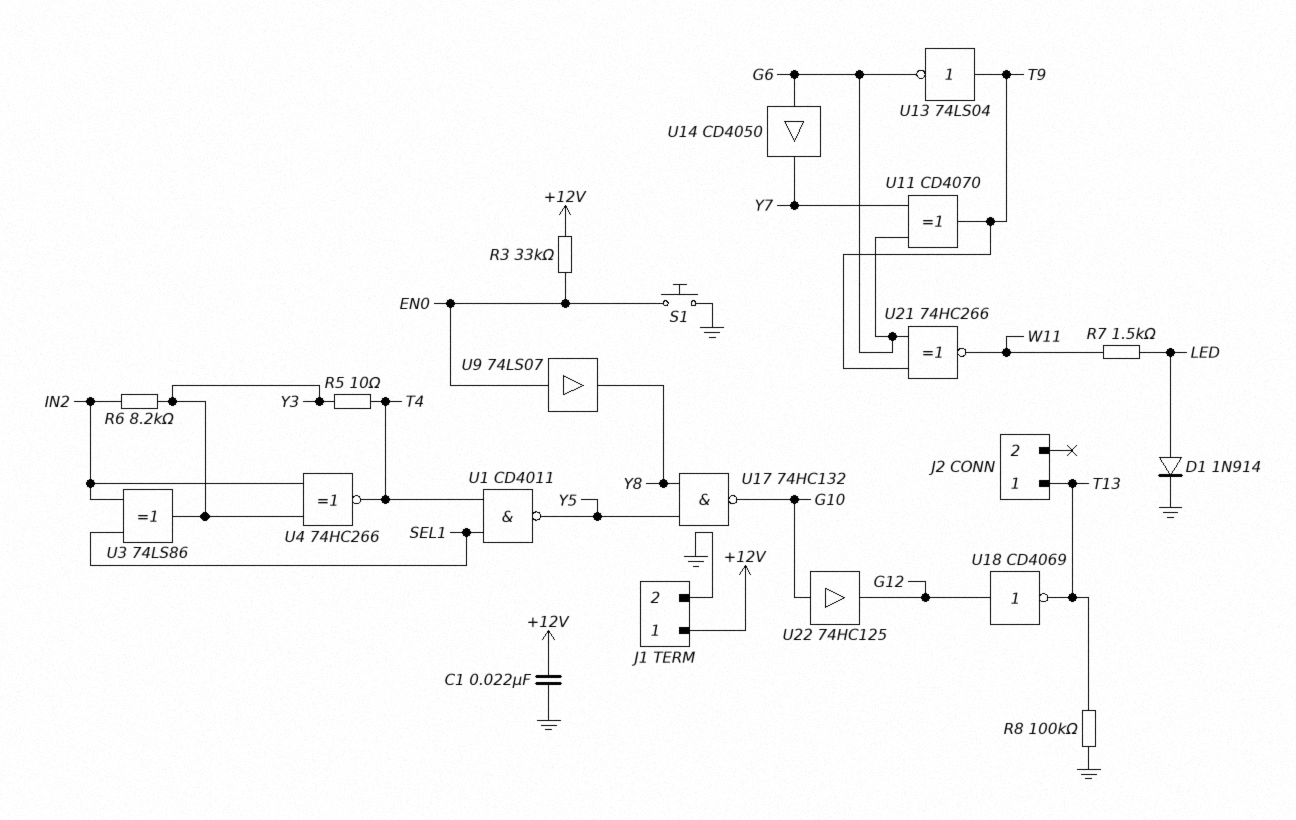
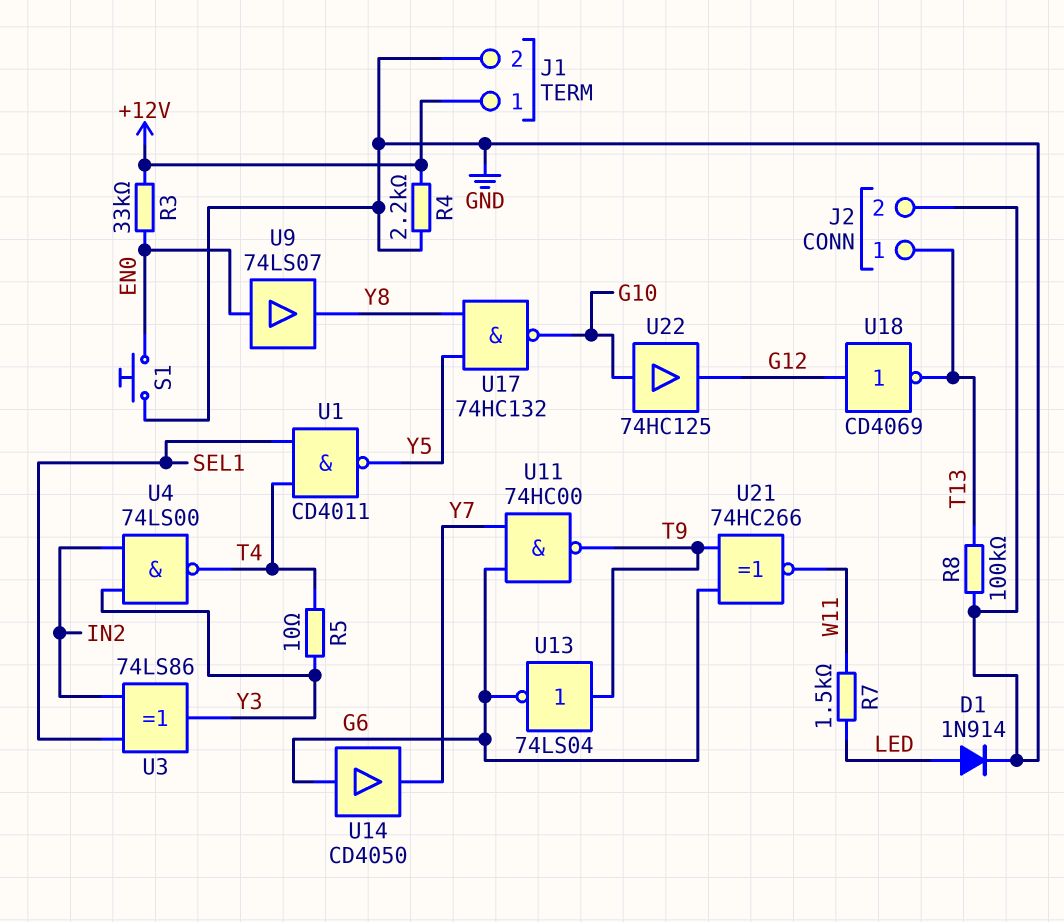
C1: 22nF (+12V, GND) -> none
J2 pin 2: none -> GND
R4: none -> 2.2k (+12V, GND)
R6: 8.2k (IN2, Y3) -> none
U4: XNOR 74HC266 (in IN2, in Y3, out T4) -> NAND 74LS00 (in IN2, in Y3, out T4)
U11: XOR CD4070 (in G6, in Y7, out T9) -> NAND 74HC00 (in G6, in Y7, out T9)

